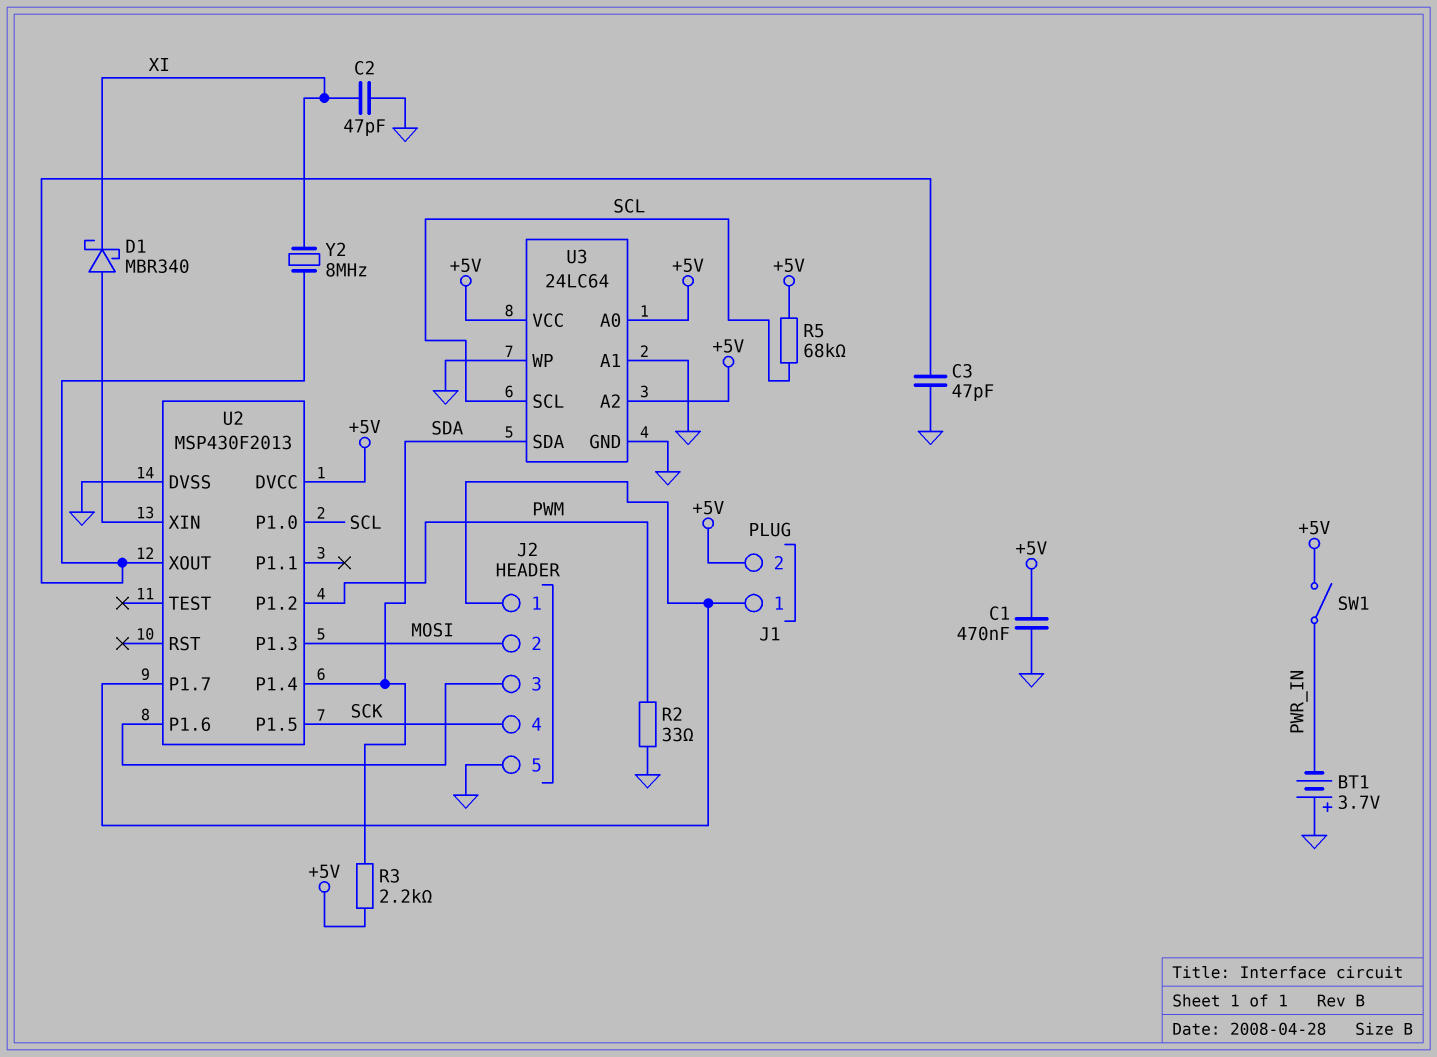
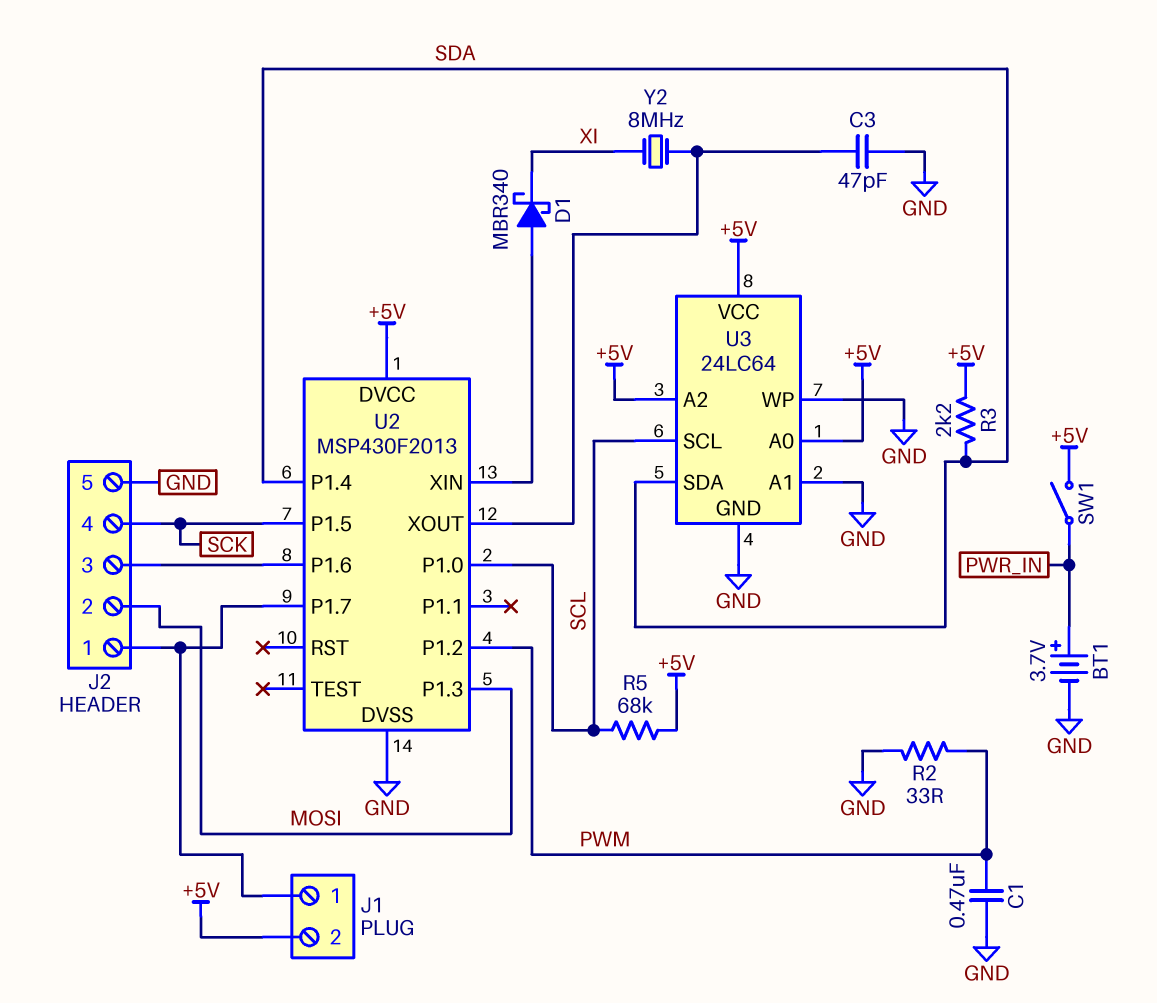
BT1: 3.7V (plus GND, minus PWR_IN) -> 3.7V (plus PWR_IN, minus GND)
C1: 470nF (+5V, GND) -> 470nF (GND, PWM)
C2: 47pF (GND, XI) -> none

